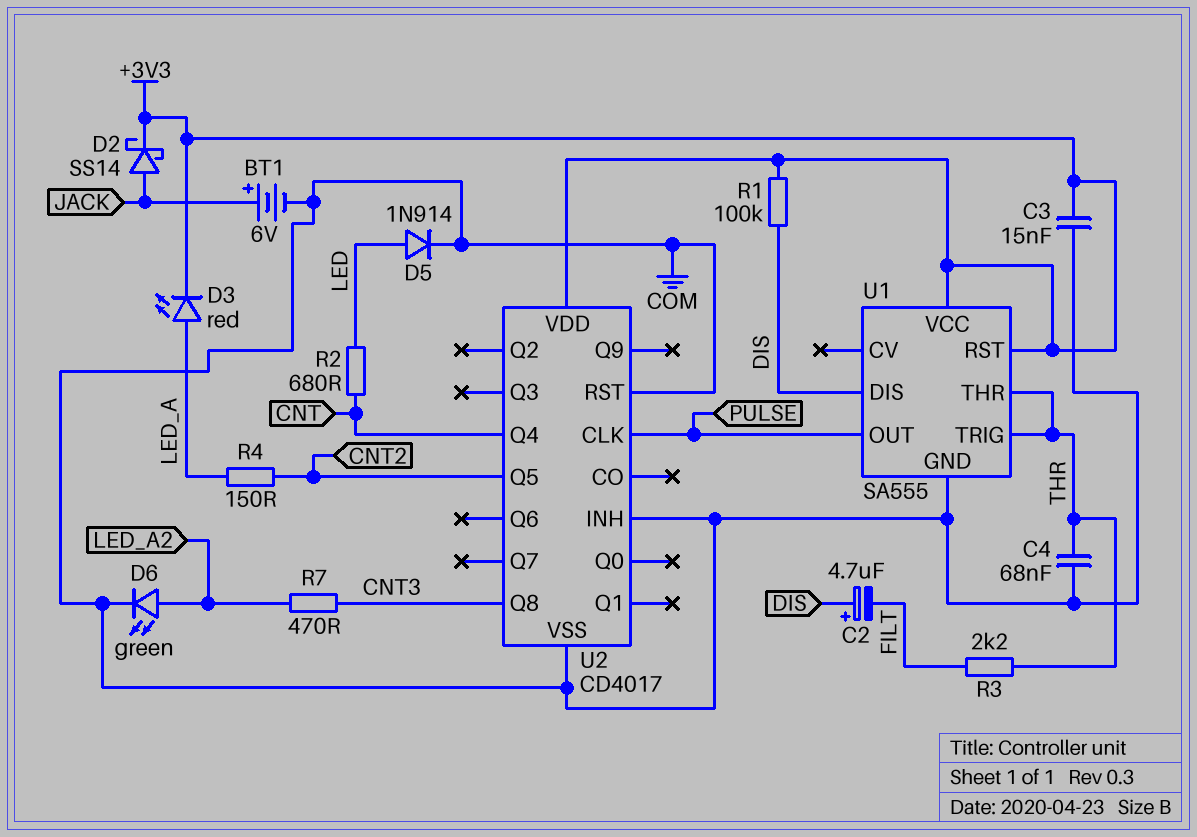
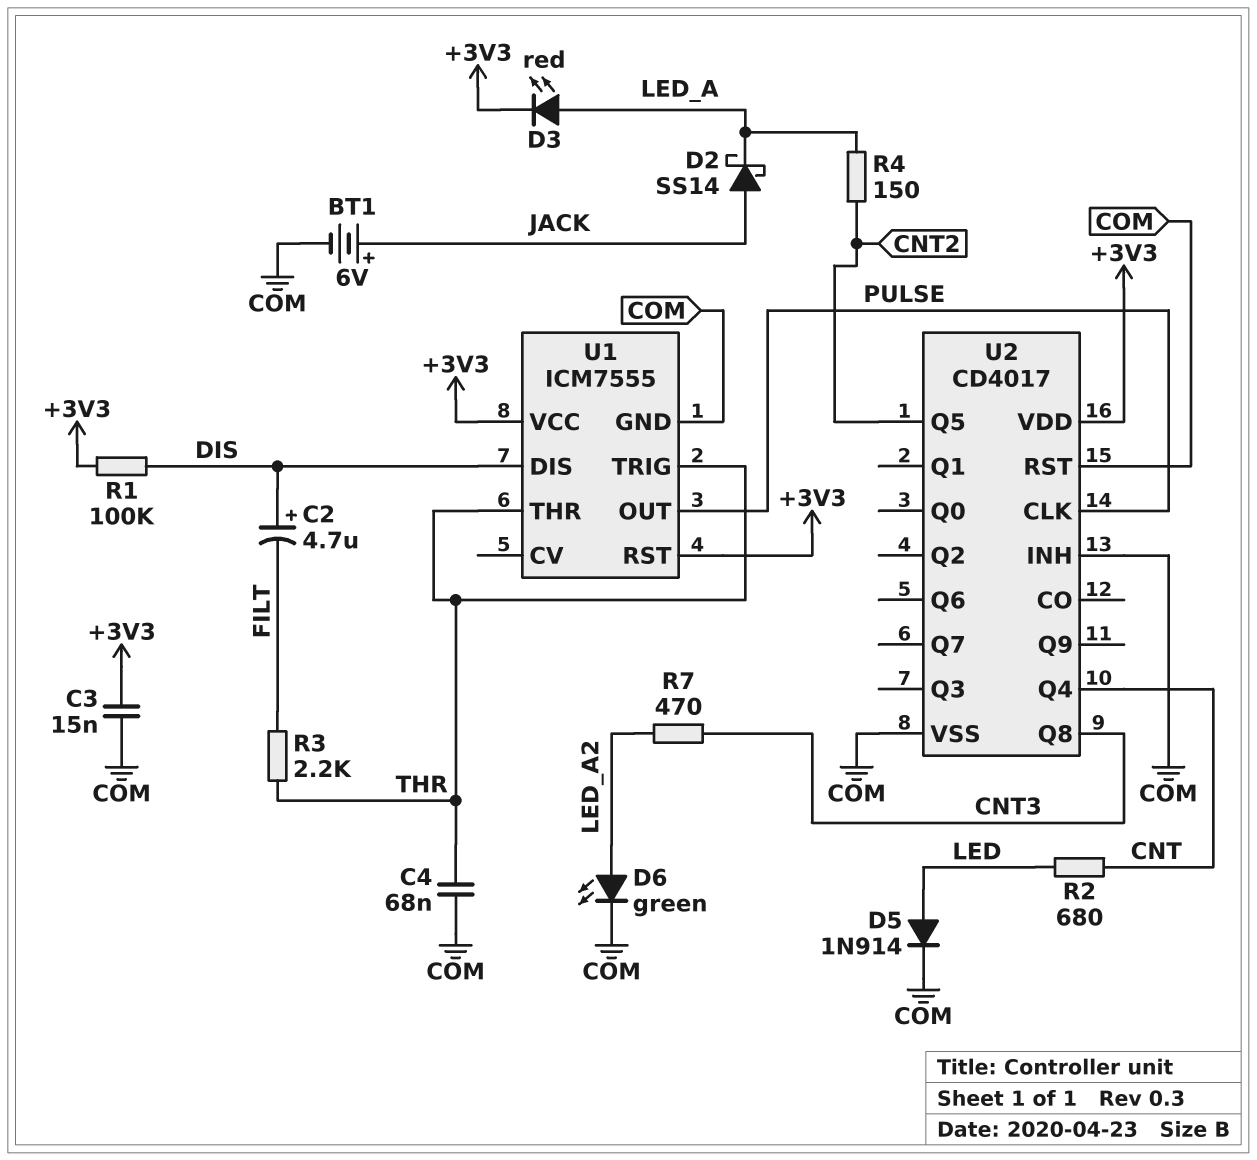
D2: schottky SS14 (A JACK, K +3V3) -> schottky SS14 (A JACK, K LED_A)
U1: SA555 -> ICM7555

